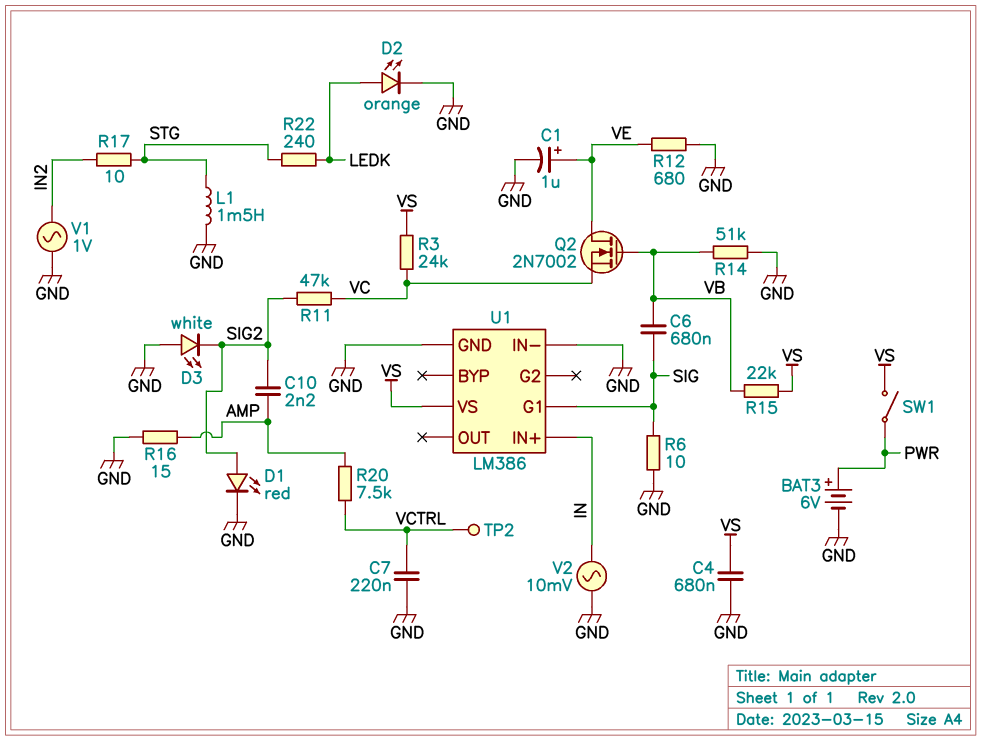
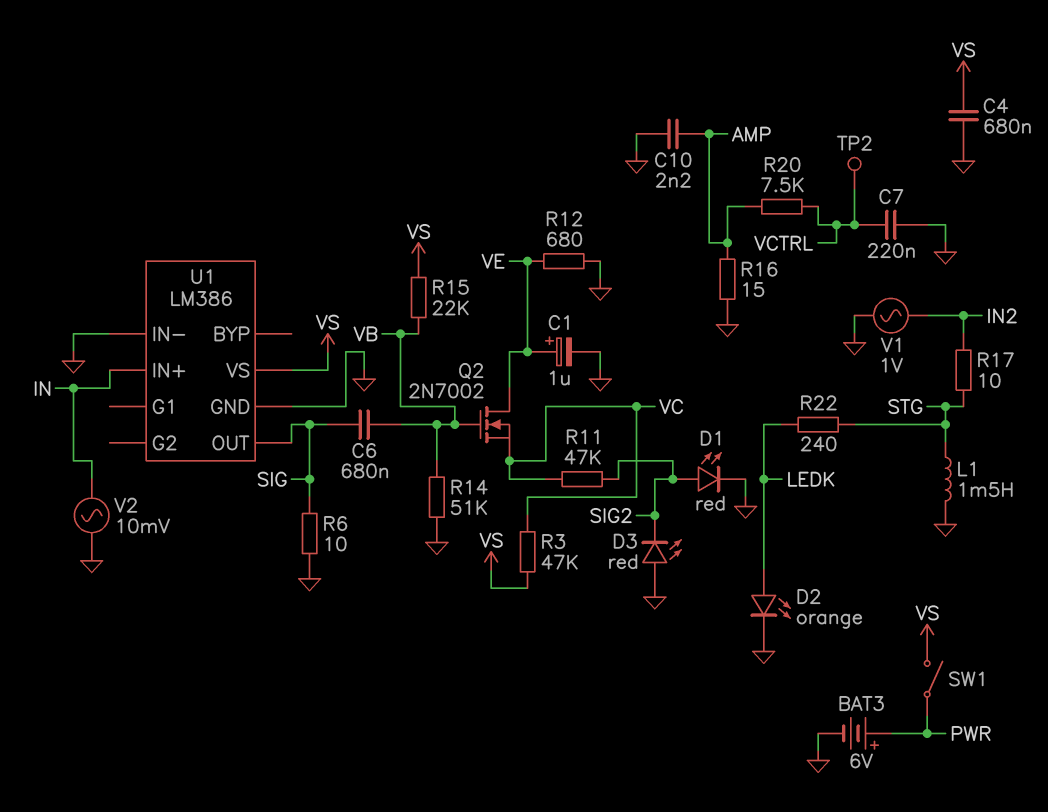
C10: 2.2nF (AMP, SIG2) -> 2.2nF (AMP, GND)
D3: LED white (A GND, K SIG2) -> LED red (A GND, K SIG2)
R3: 24k (VC, VS) -> 47k (VC, VS)
U1 pin G1: SIG -> none
U1 pin OUT: none -> SIG

